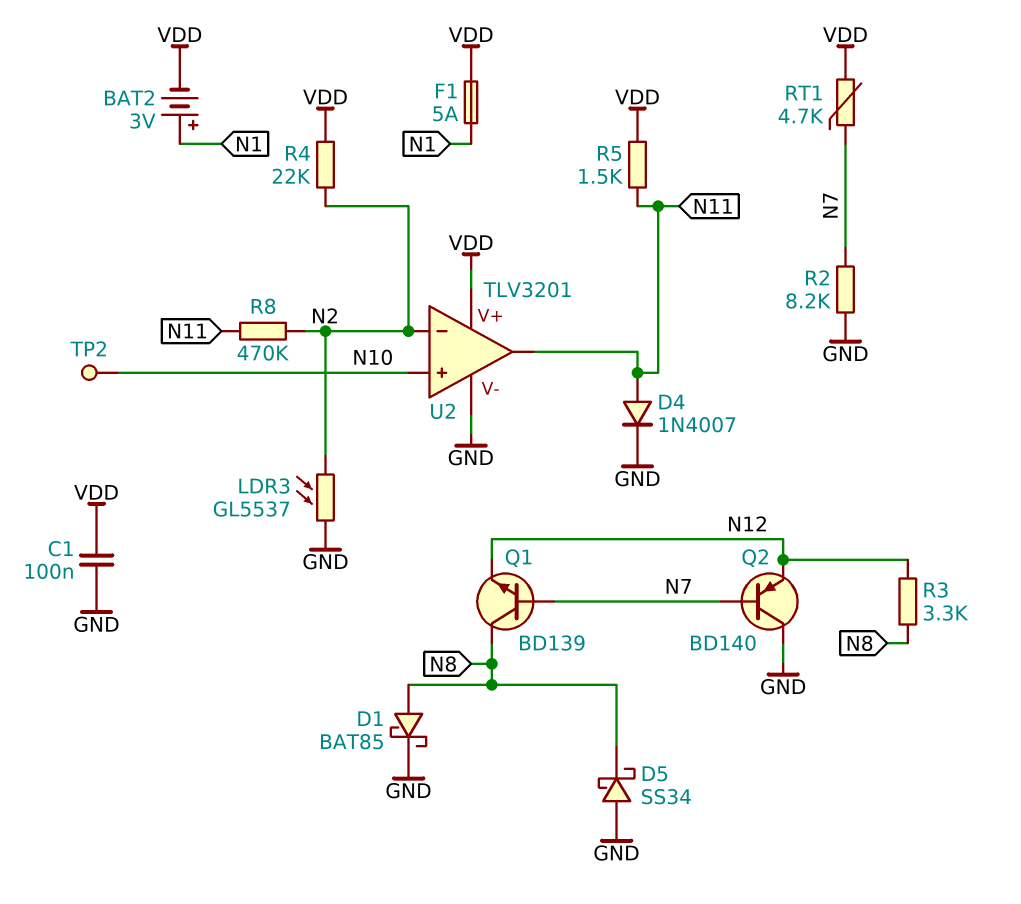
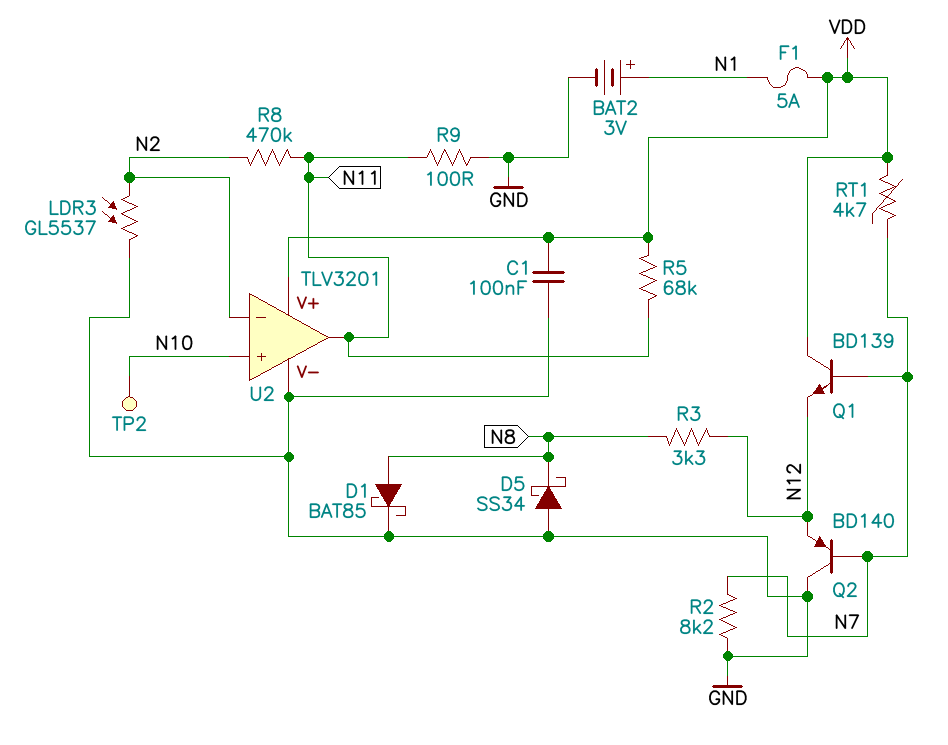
BAT2: 3V (plus N1, minus VDD) -> 3V (plus N1, minus GND)
D4: diode 1N4007 (A N11, K GND) -> none
Q1: NPN BD139 (B N7, C N8, E N12) -> NPN BD139 (B N7, C VDD, E N12)
R4: 22k (N2, VDD) -> none
R5: 1.5k (N11, VDD) -> 68k (N11, VDD)
R9: none -> 100 (GND, N11)

